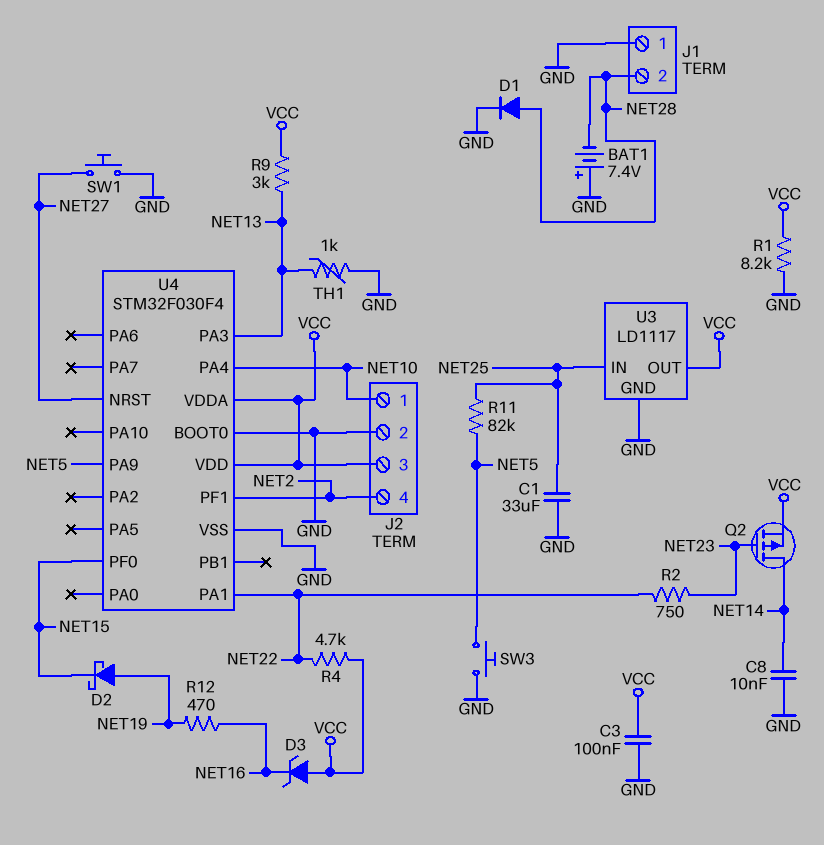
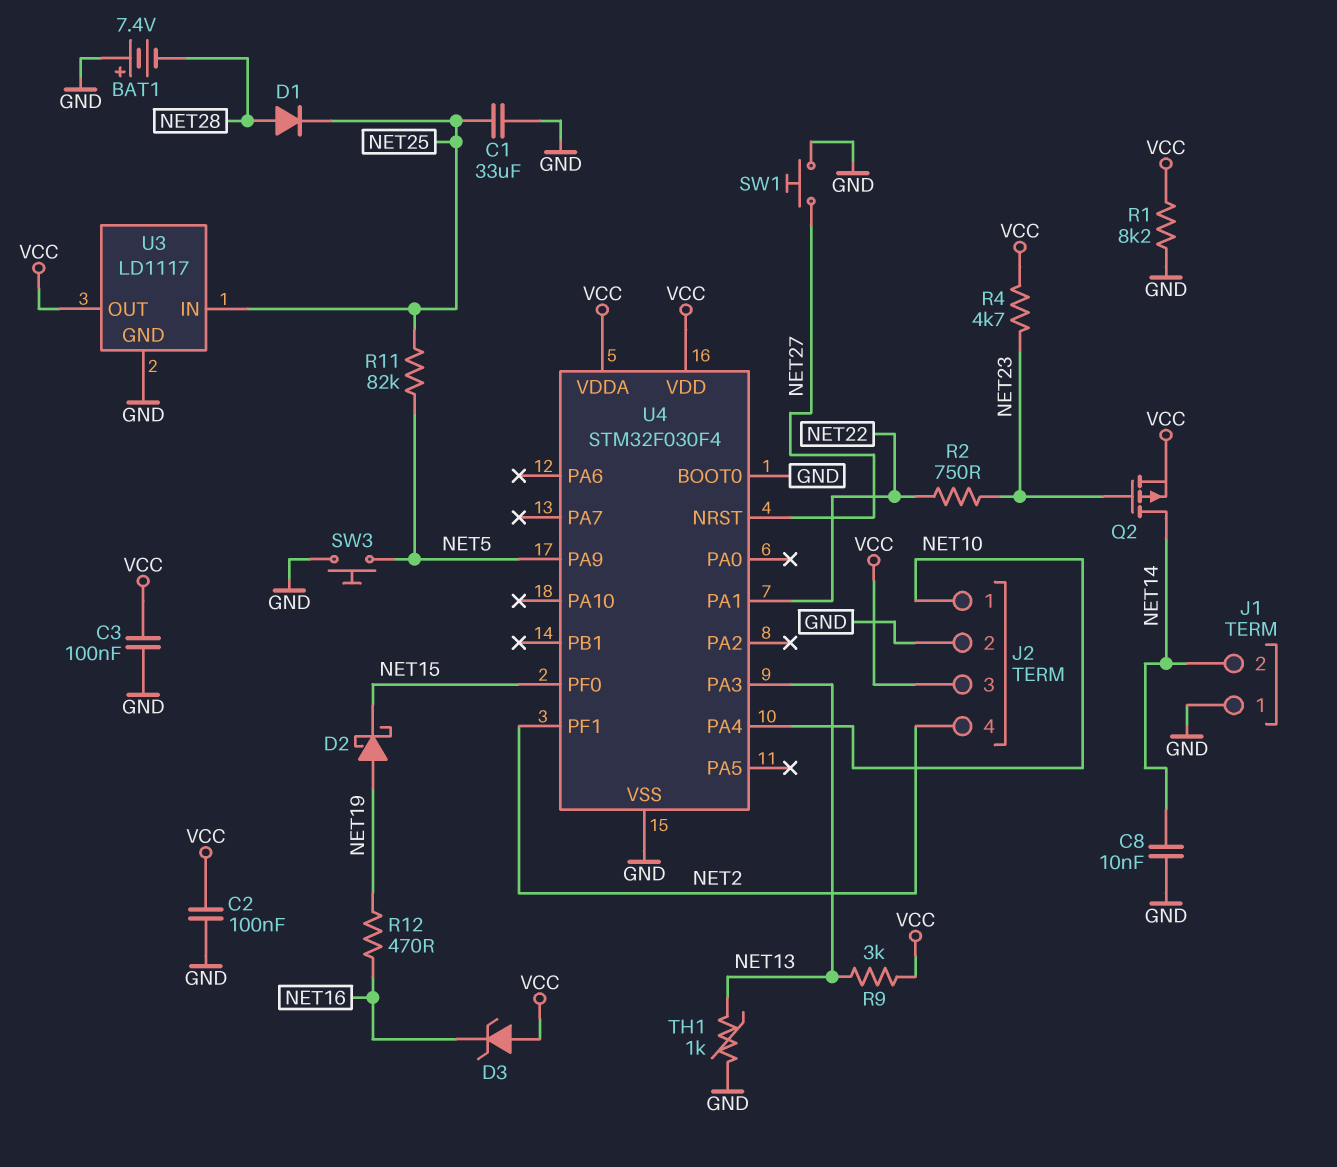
C2: none -> 100nF (GND, VCC)
D1: diode (A NET28, K GND) -> diode (A NET28, K NET25)
J1 pin 2: NET28 -> NET14
R4: 4.7k (NET22, VCC) -> 4.7k (NET23, VCC)

